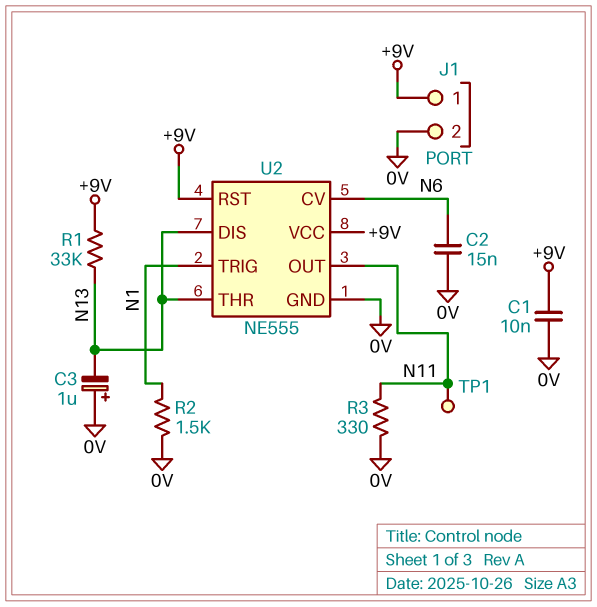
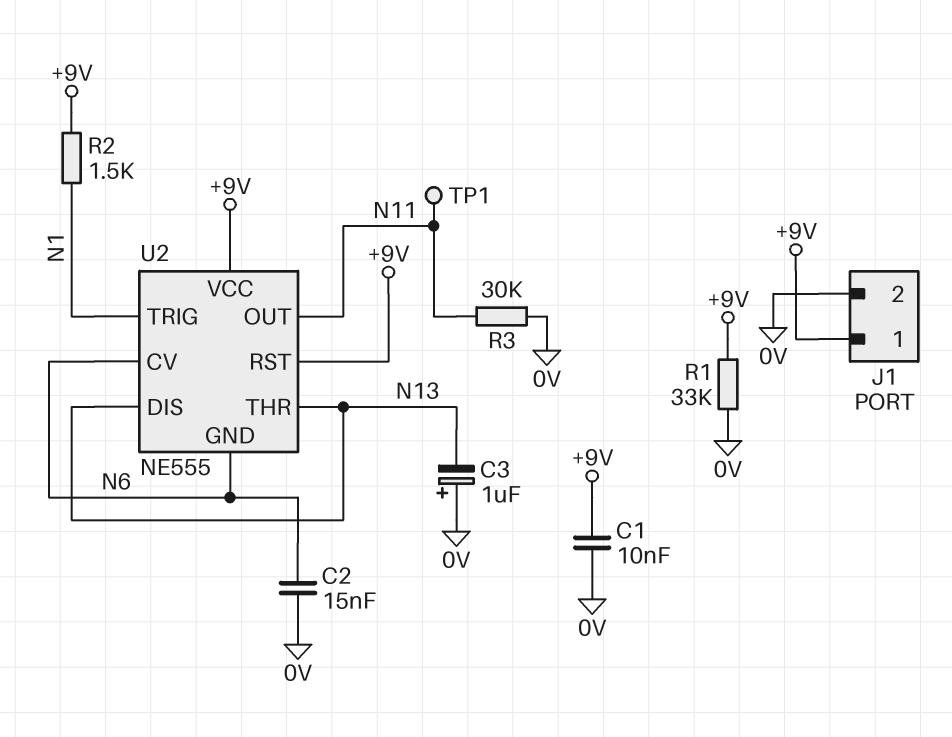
R1: 33k (+9V, N13) -> 33k (+9V, 0V)
R2: 1.5k (0V, N1) -> 1.5k (+9V, N1)
R3: 330 (0V, N11) -> 30k (0V, N11)
U2 pin GND: 0V -> N6

